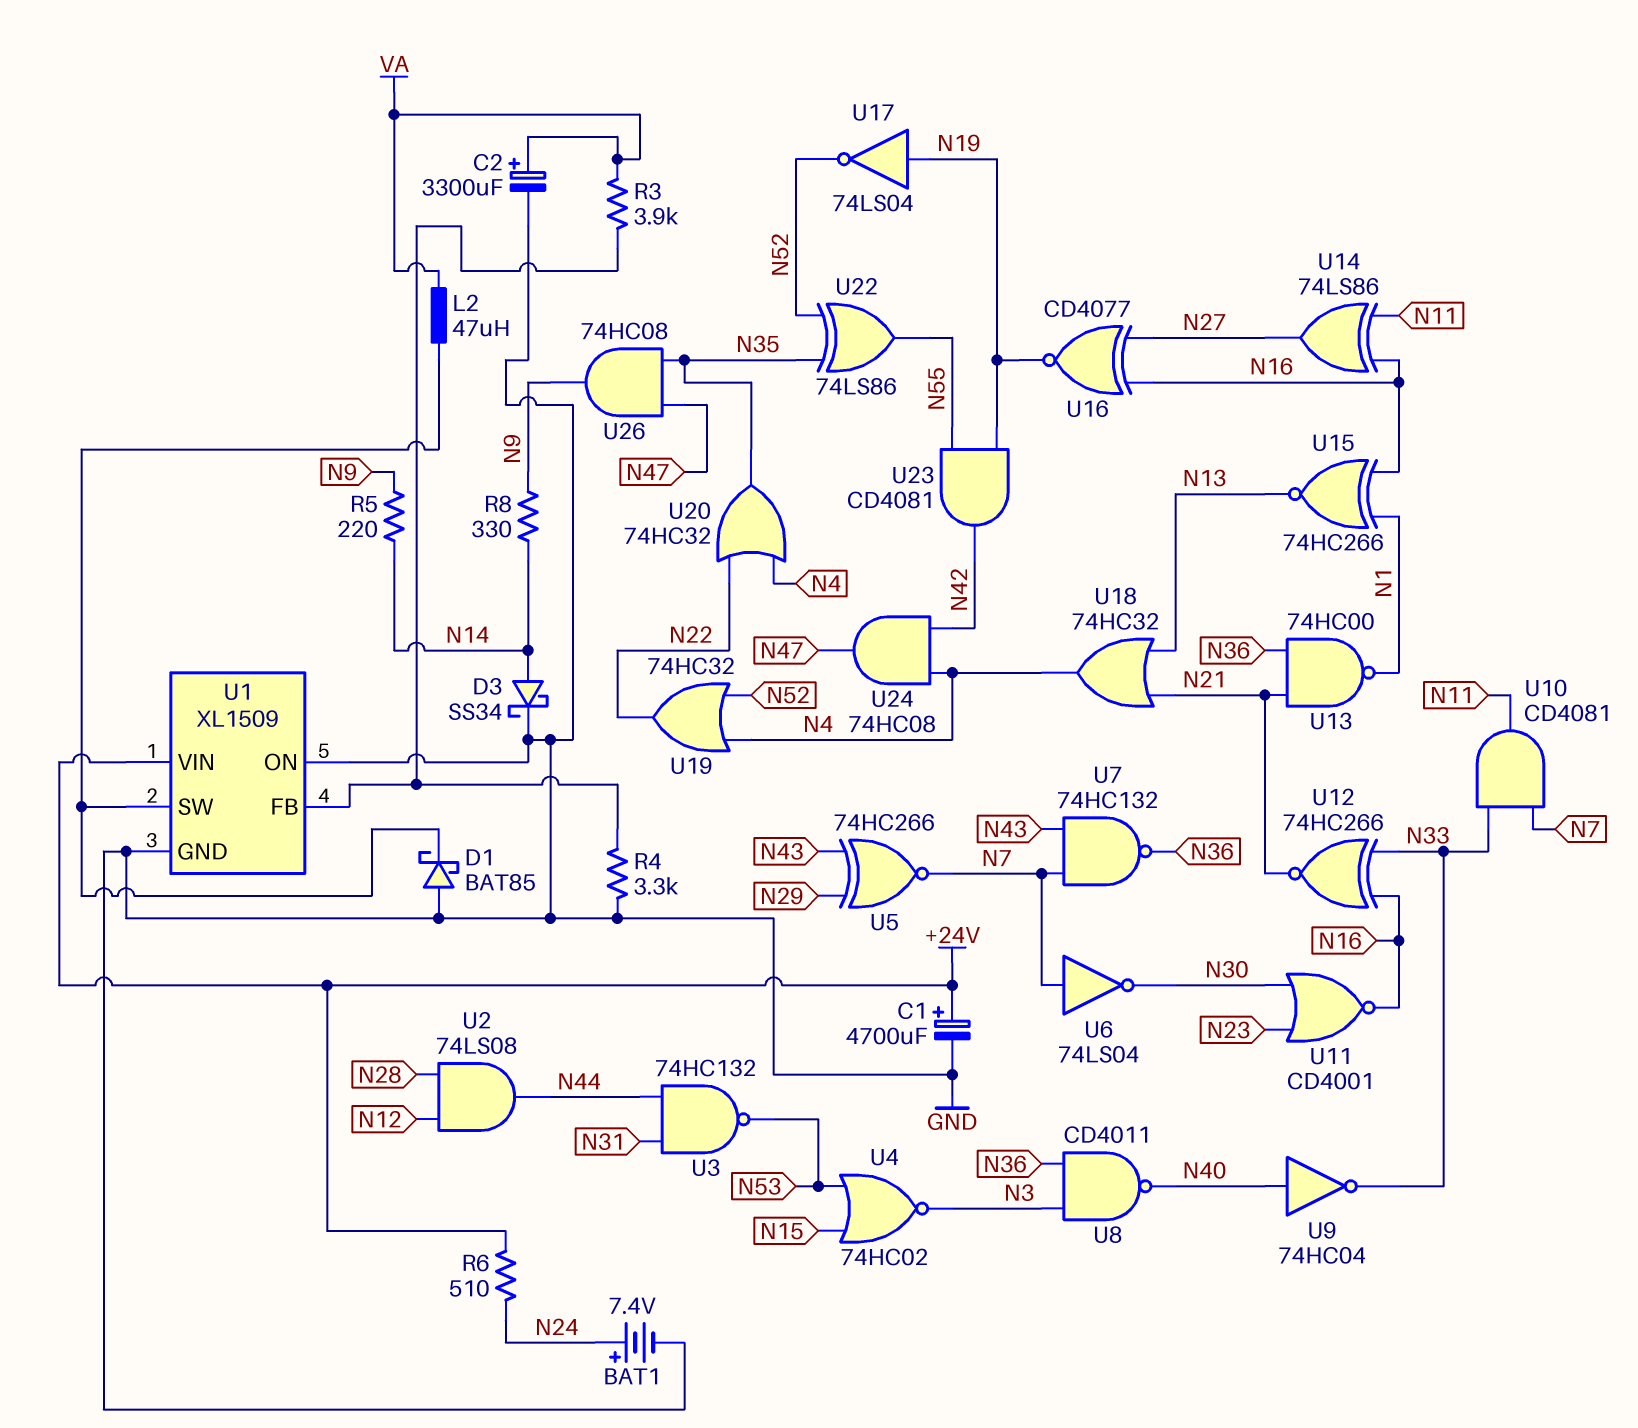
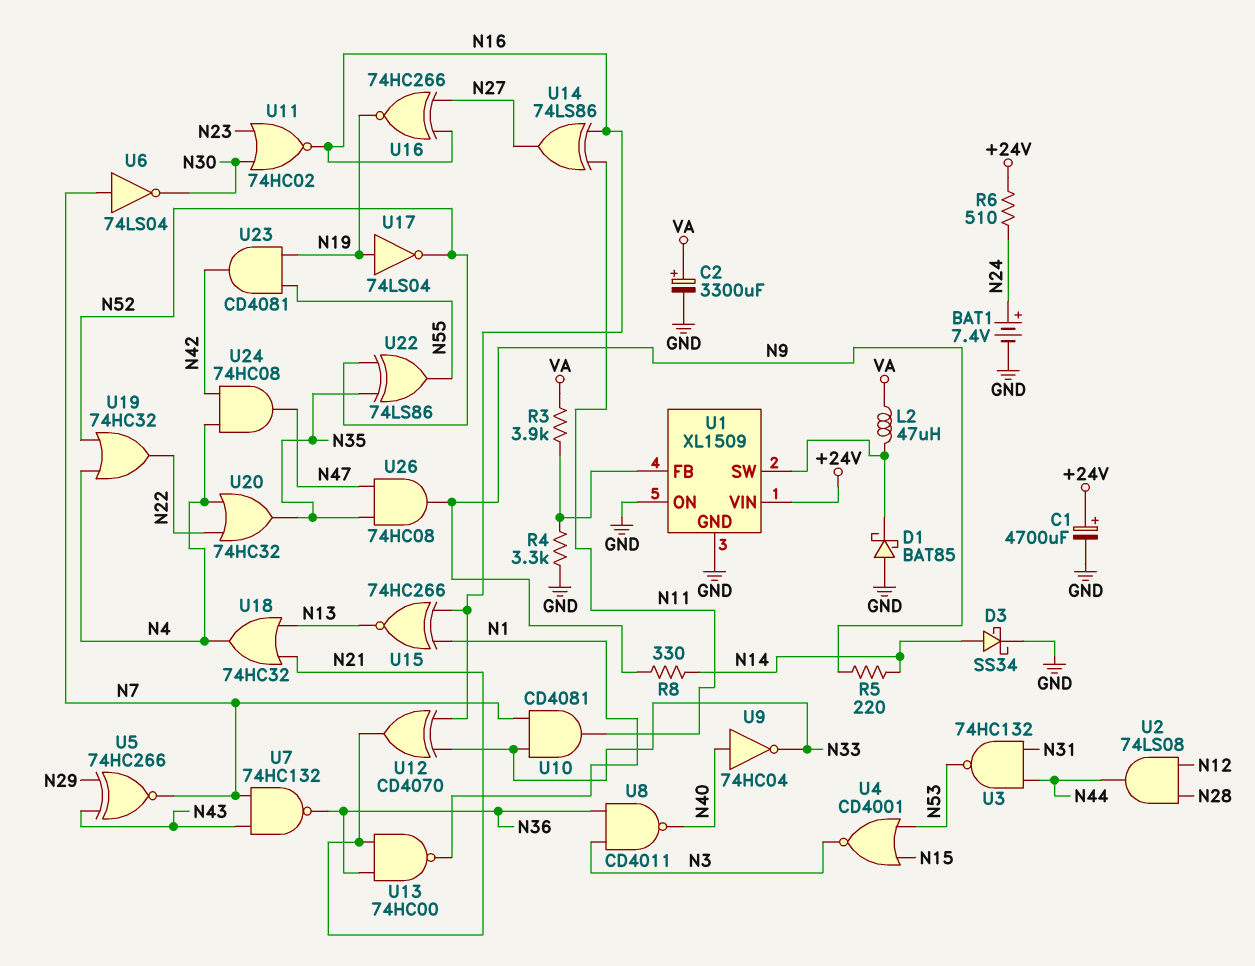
U4: NOR 74HC02 (in N15, in N53, out N3) -> NOR CD4001 (in N15, in N53, out N3)
U11: NOR CD4001 (in N23, in N30, out N16) -> NOR 74HC02 (in N23, in N30, out N16)
U12: XNOR 74HC266 (in N16, in N33, out N21) -> XOR CD4070 (in N16, in N33, out N21)
U16: XNOR CD4077 (in N16, in N27, out N19) -> XNOR 74HC266 (in N16, in N27, out N19)

